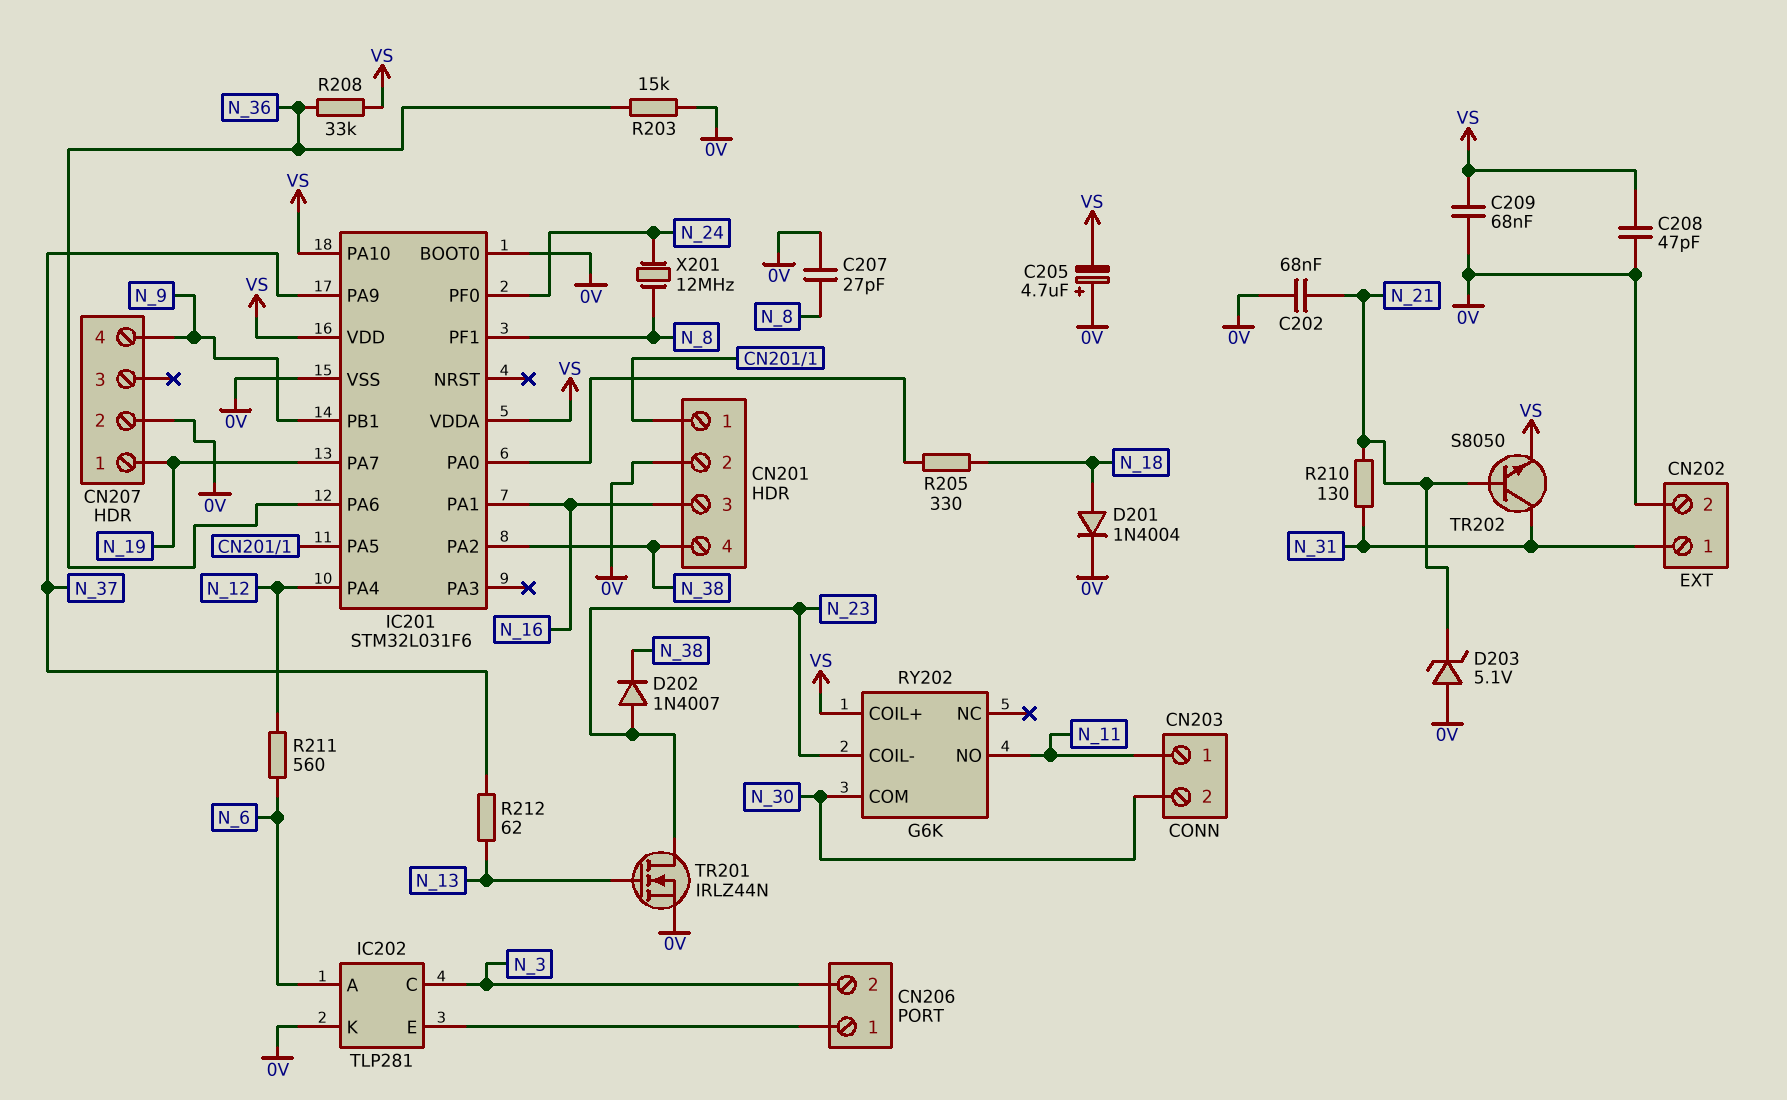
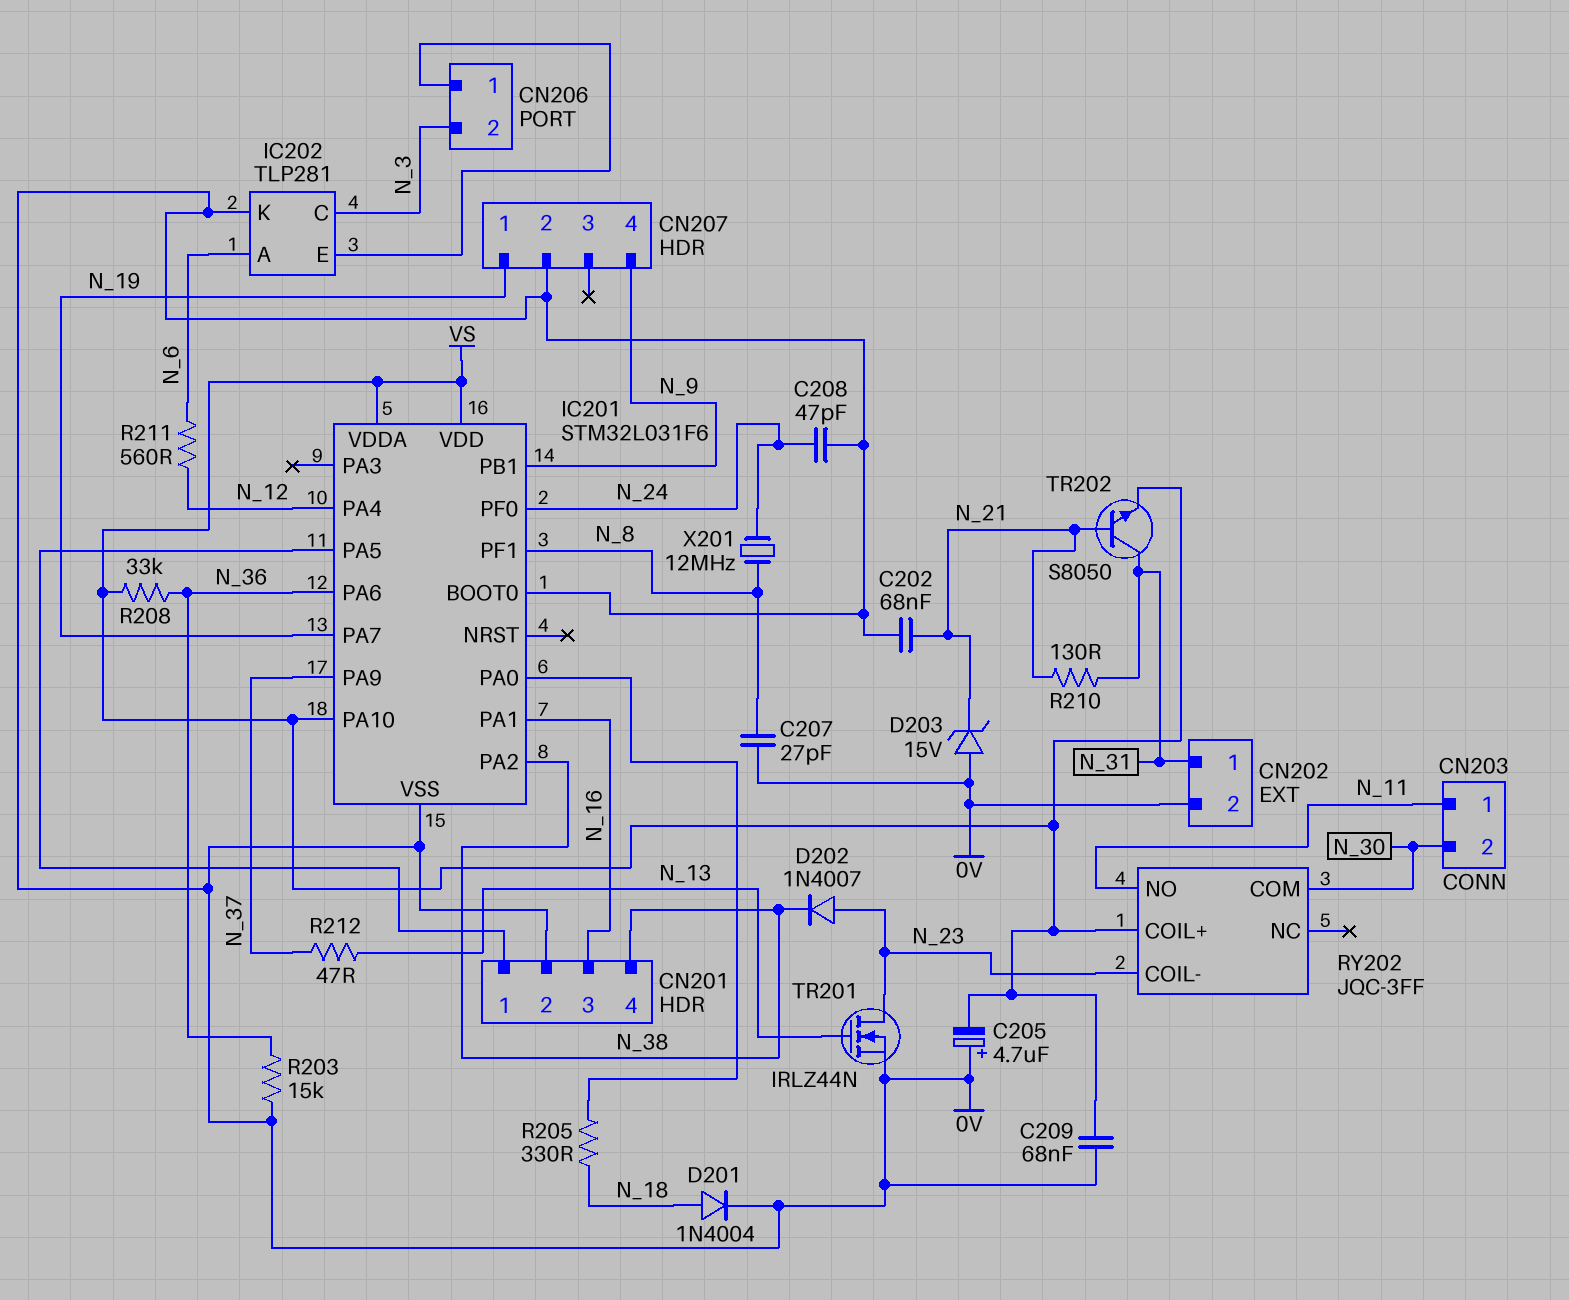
C208: 47pF (0V, VS) -> 47pF (0V, N_24)
D203: zener 5.1V (A 0V, K N_21) -> zener 15V (A 0V, K N_21)
R212: 62 (N_13, N_37) -> 47 (N_13, N_37)
RY202: G6K -> JQC-3FF

